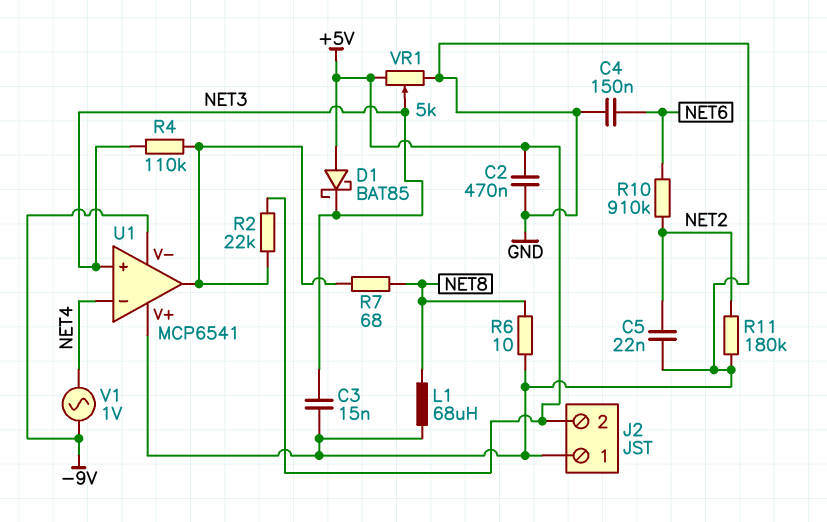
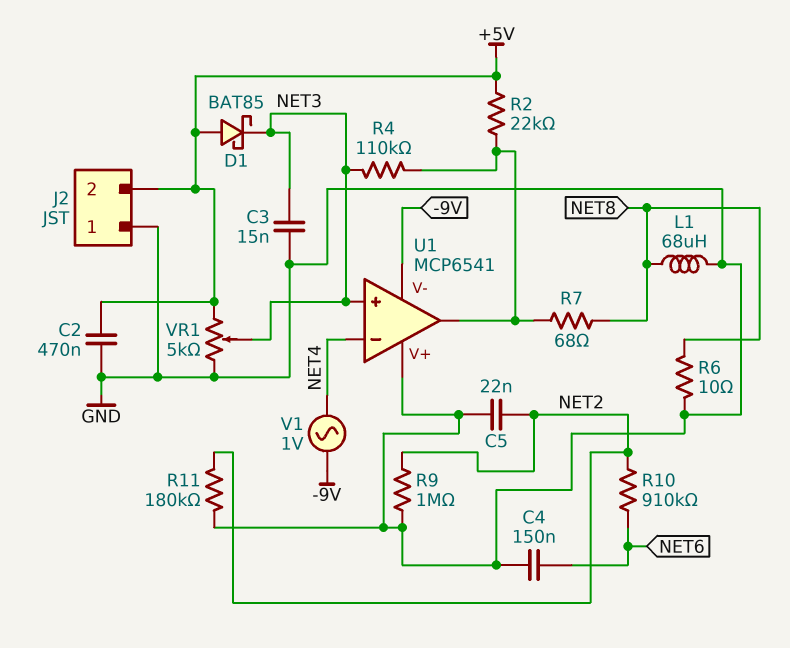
R9: none -> 1M (GND, NET2)

